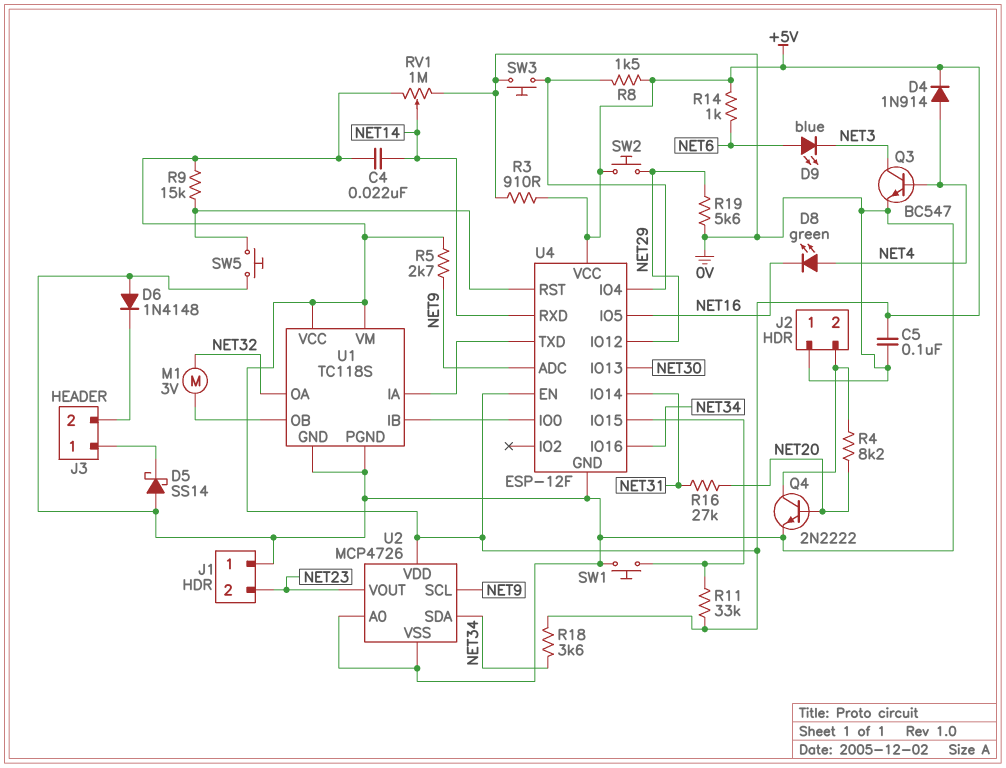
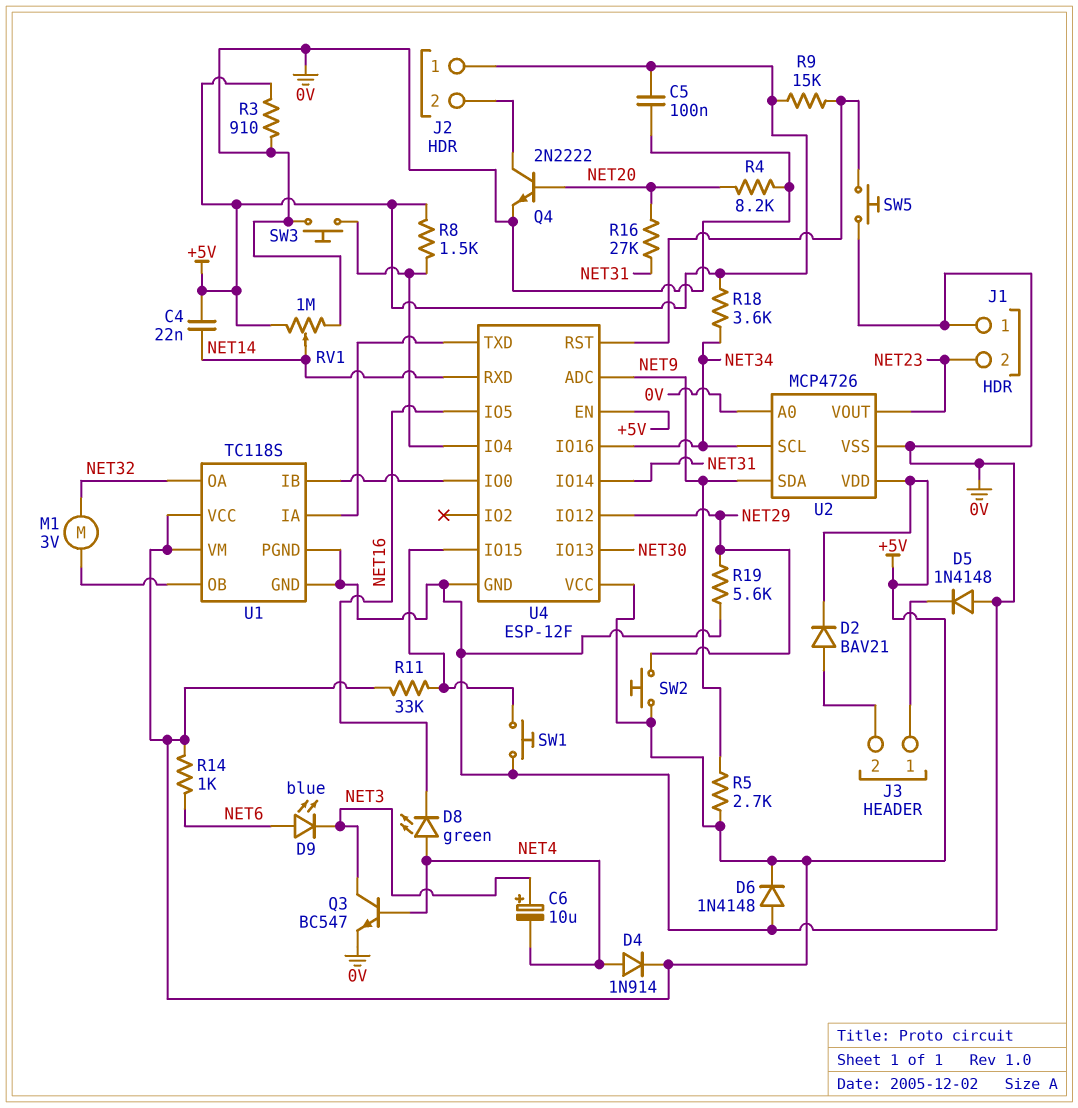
C6: none -> 10uF (plus NET3, minus NET4)
D2: none -> diode BAV21 (A J3/2, K +5V)
D5: schottky SS14 (A 0V, K J3/1) -> diode 1N4148 (A 0V, K J3/1)
D6: diode 1N4148 (A 0V, K J3/2) -> diode 1N4148 (A 0V, K +5V)
J2 pin 1: 0V -> +5V
R4: 8.2k (J2/2, NET20) -> 8.2k (0V, NET20)
U2 pin SCL: NET9 -> NET34
U2 pin SDA: NET34 -> NET9

